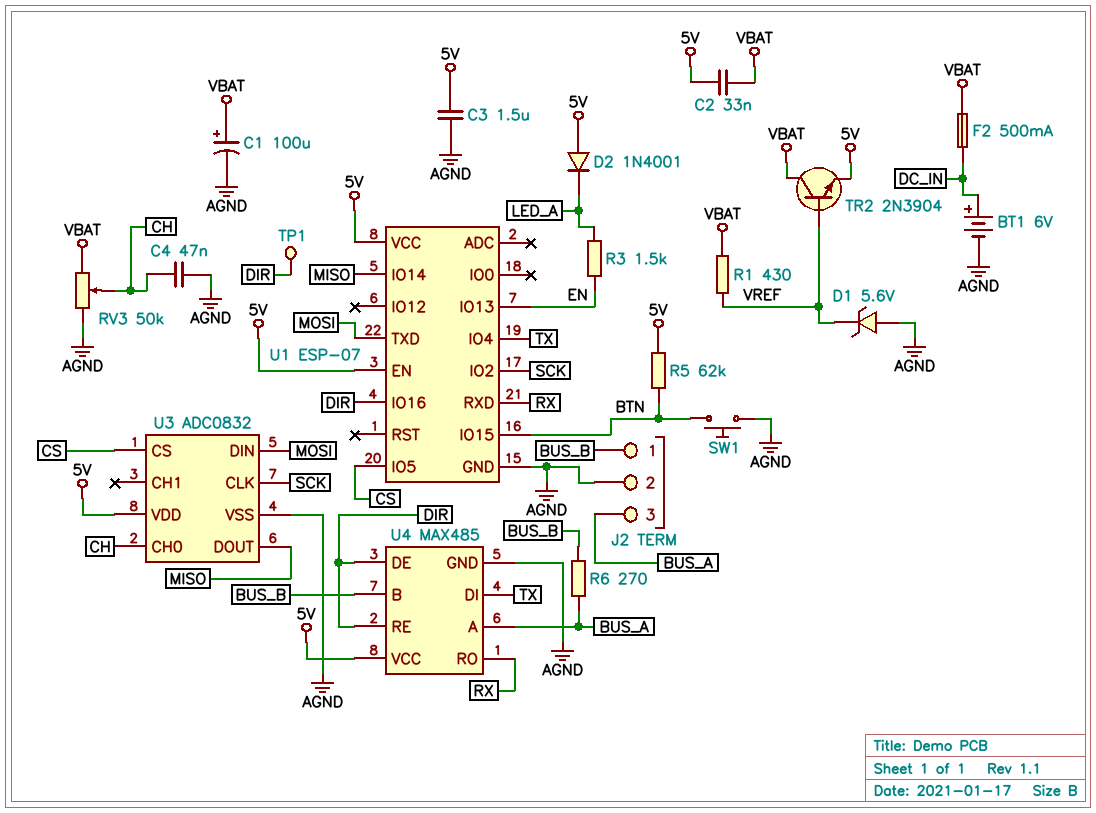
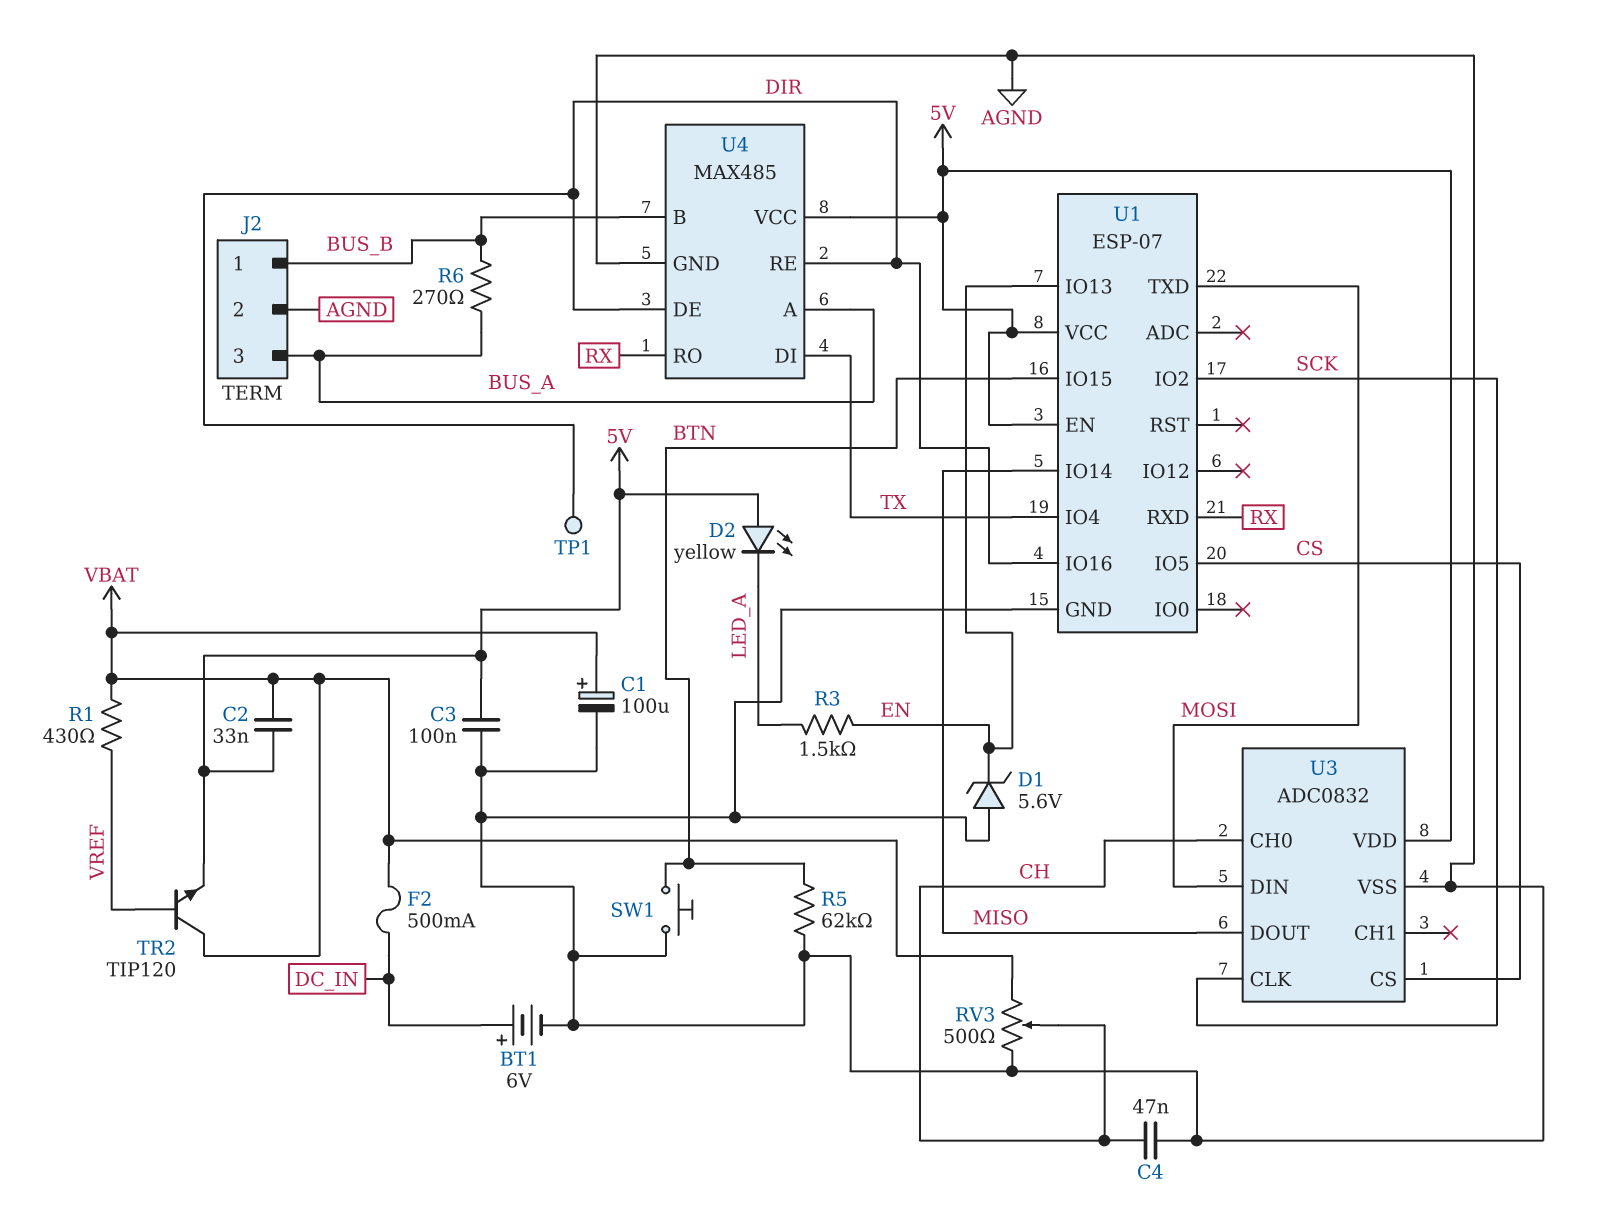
C3: 1.5uF (5V, AGND) -> 100nF (5V, AGND)
D1: zener 5.6V (A AGND, K VREF) -> zener 5.6V (A AGND, K EN)
D2: diode 1N4001 (A 5V, K LED_A) -> LED yellow (A 5V, K LED_A)
R5: 62k (5V, BTN) -> 62k (AGND, BTN)
RV3: 50k (AGND, VBAT, wiper CH) -> 500 (AGND, VBAT, wiper CH)
TR2: NPN 2N3904 (B VREF, C VBAT, E 5V) -> NPN TIP120 (B VREF, C VBAT, E 5V)

